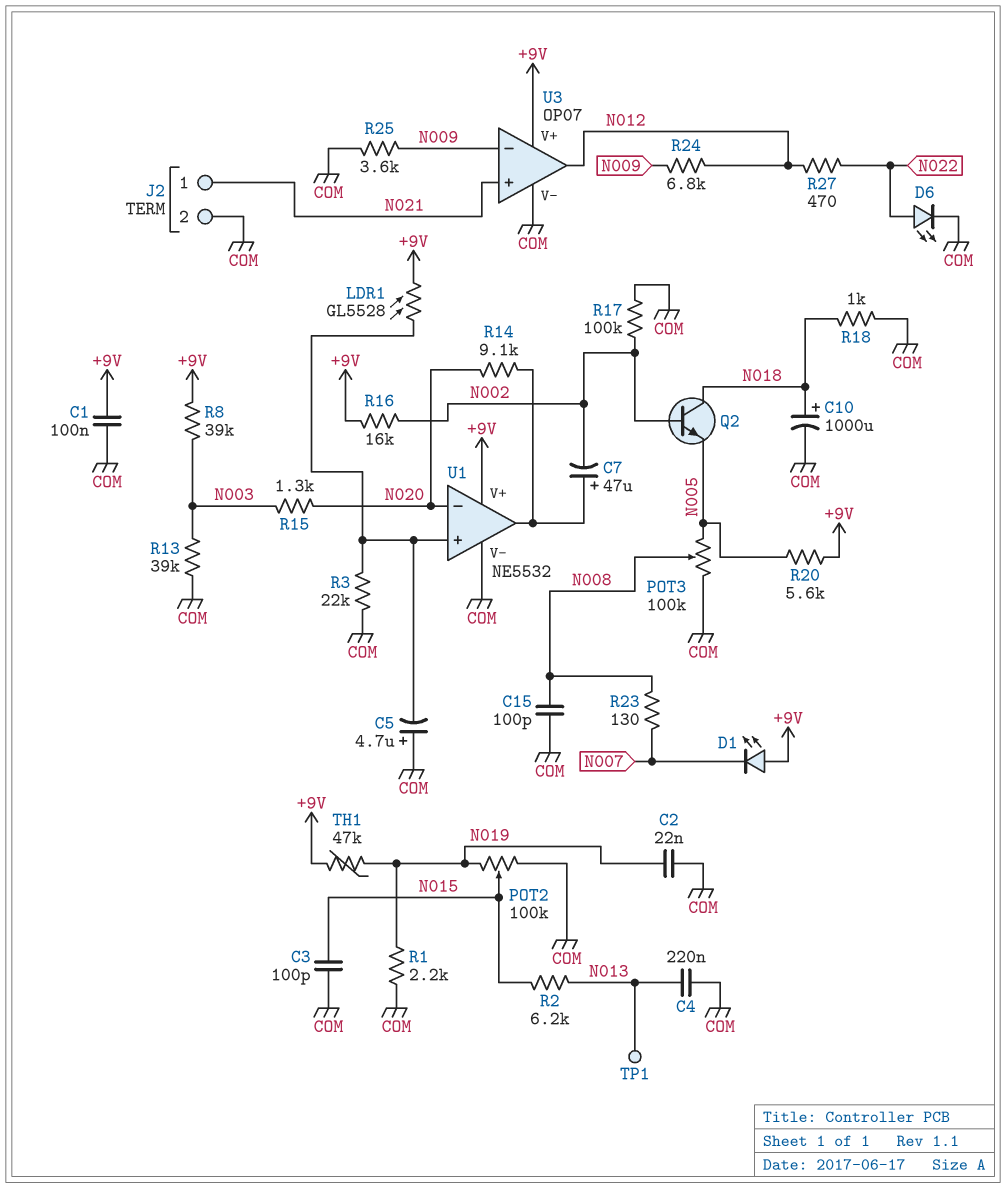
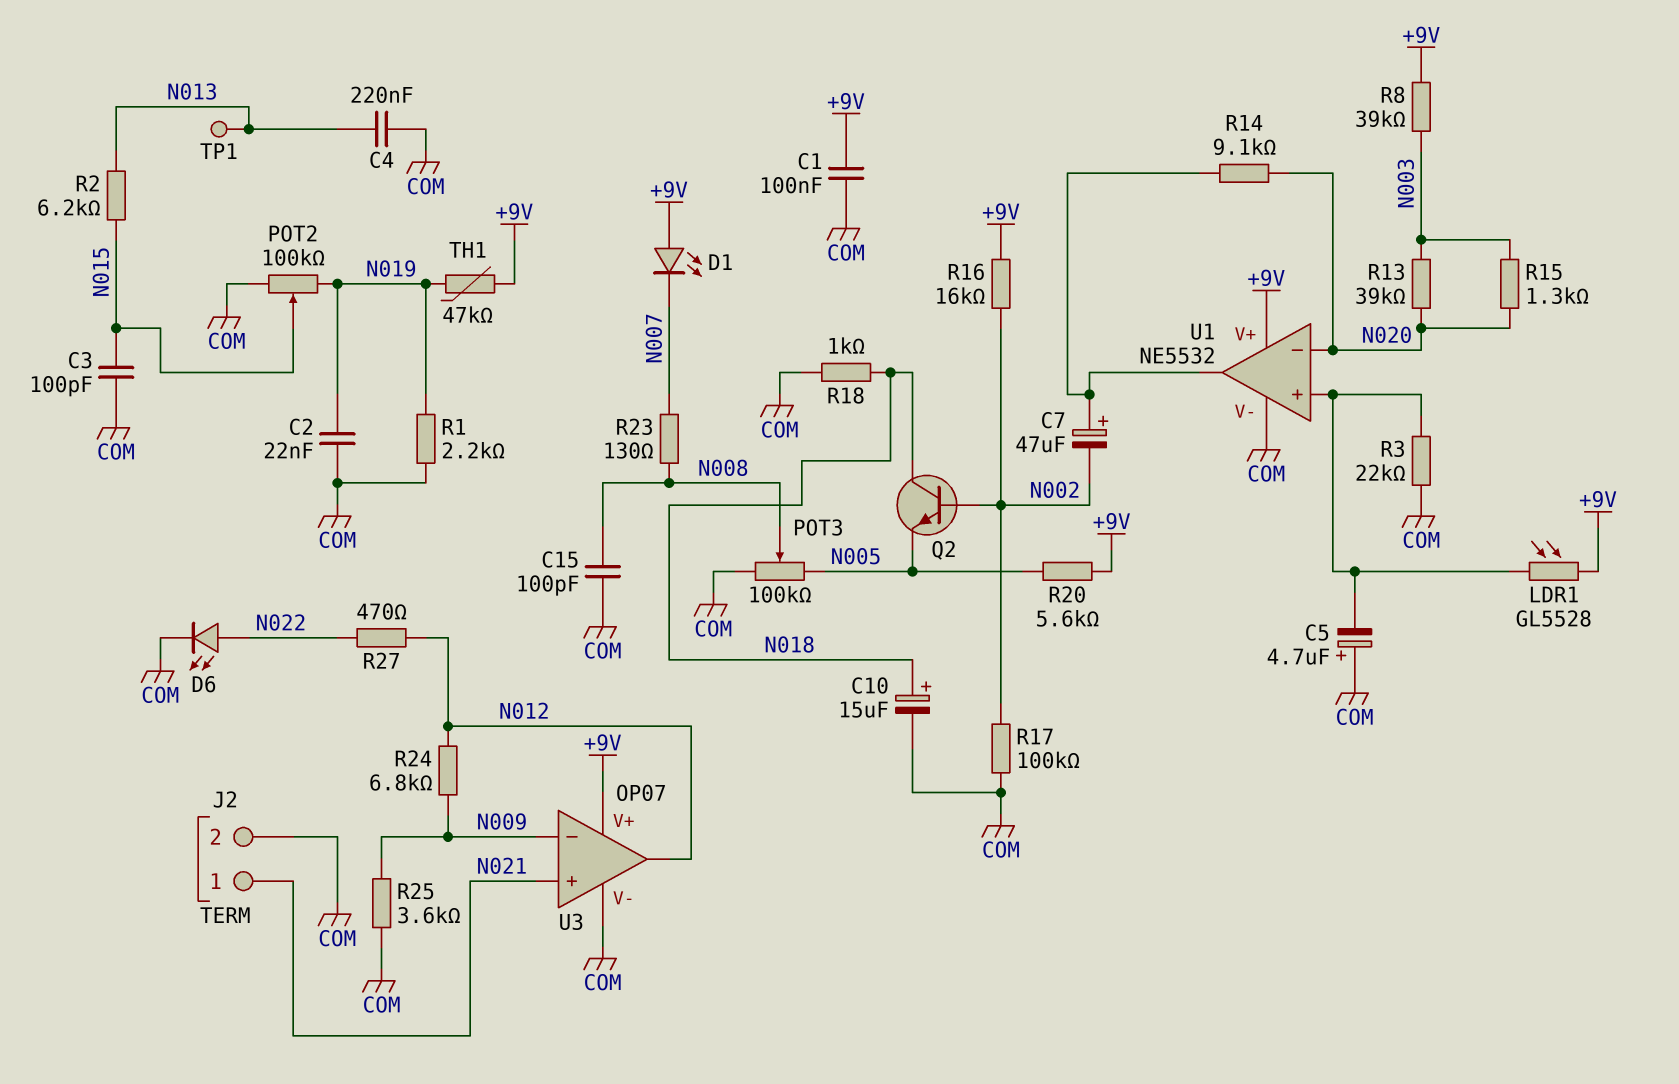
C10: 1000uF (plus N018, minus COM) -> 15uF (plus N018, minus COM)
R13: 39k (COM, N003) -> 39k (N003, N020)

